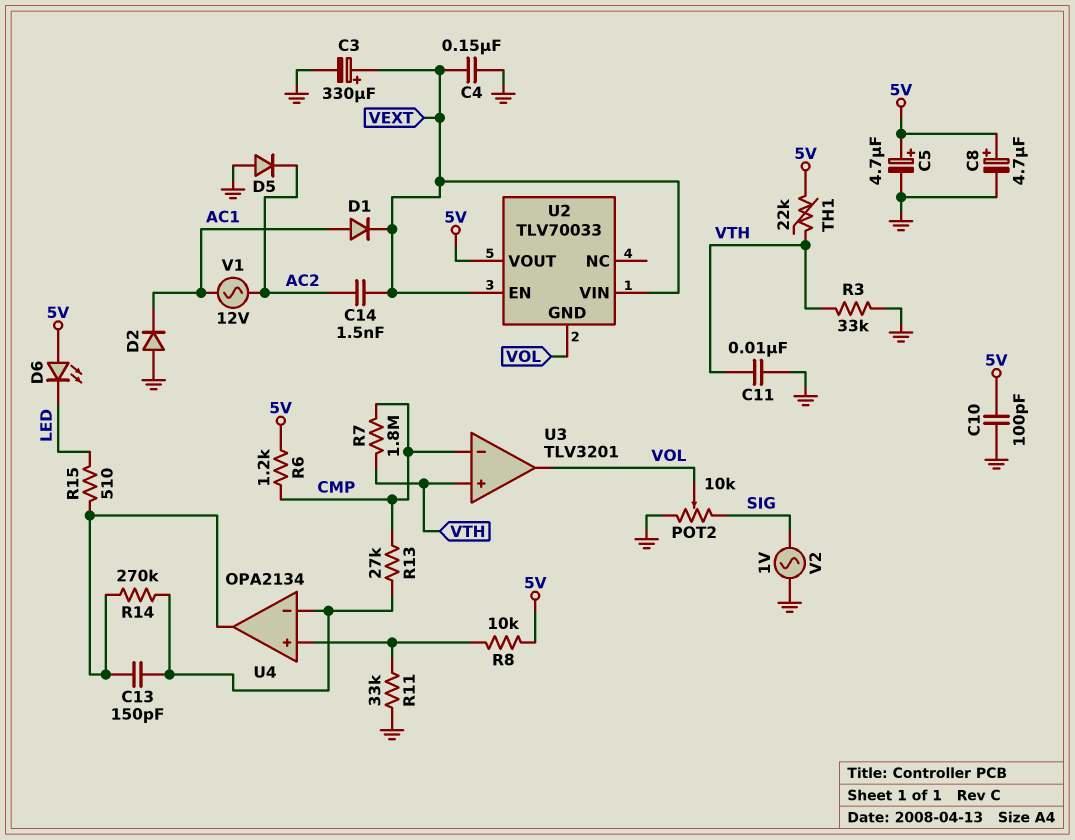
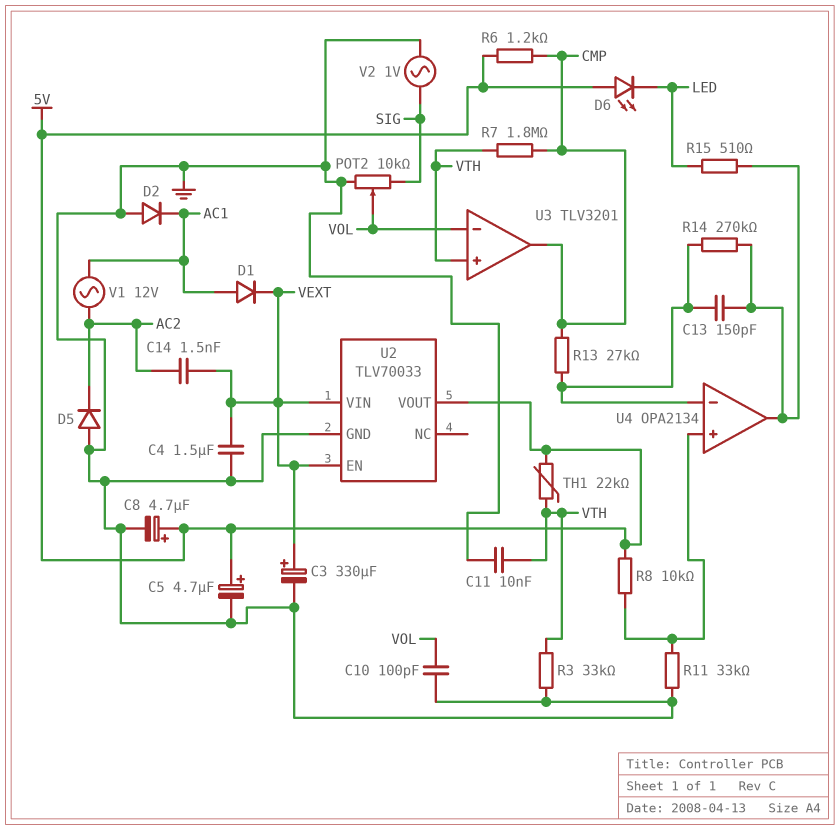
C4: 150nF (GND, VEXT) -> 1.5uF (GND, VEXT)
C10: 100pF (5V, GND) -> 100pF (GND, VOL)
U2 pin GND: VOL -> GND
U3 pin in-: CMP -> VOL
U3 pin out: VOL -> CMP

